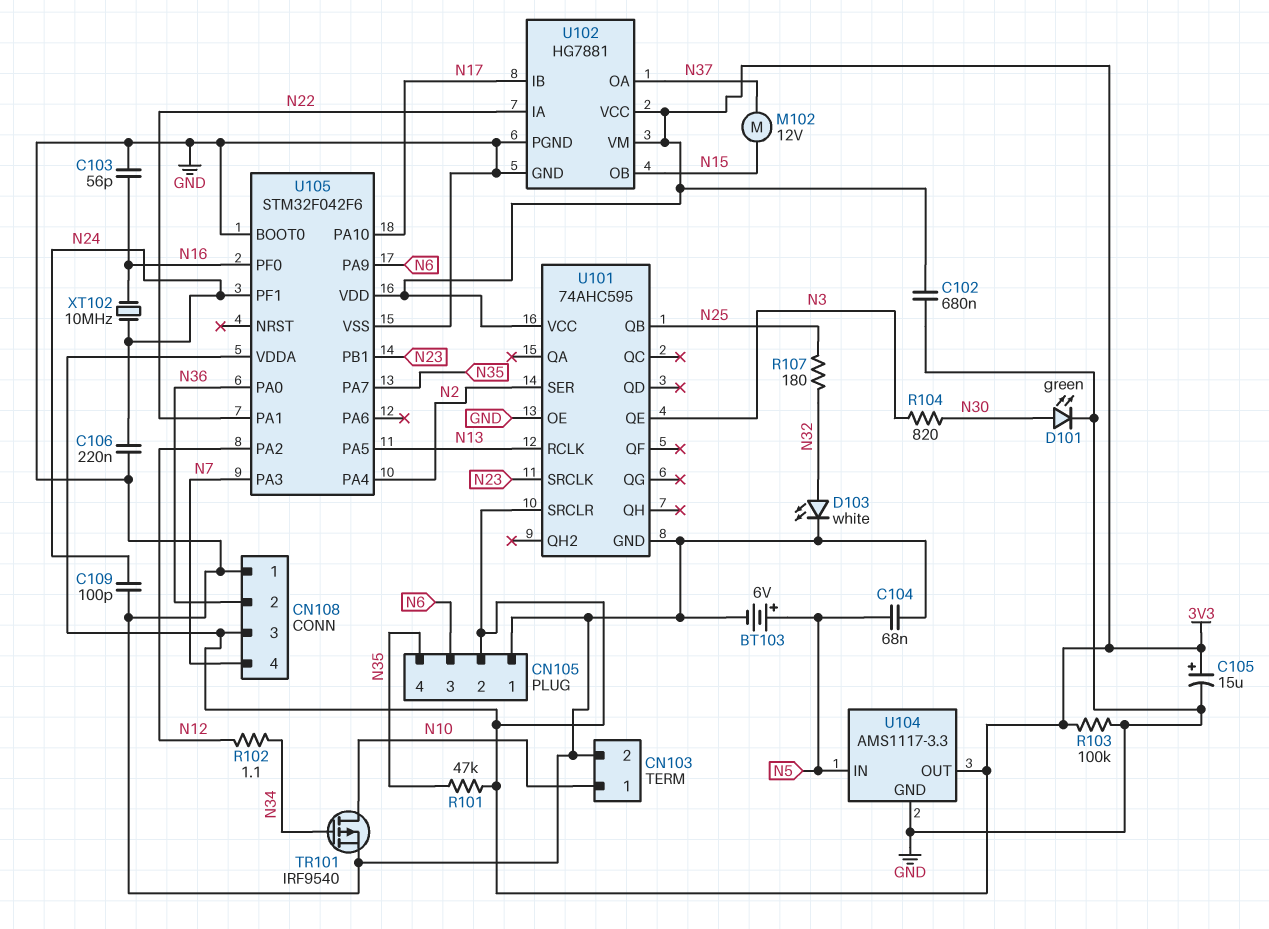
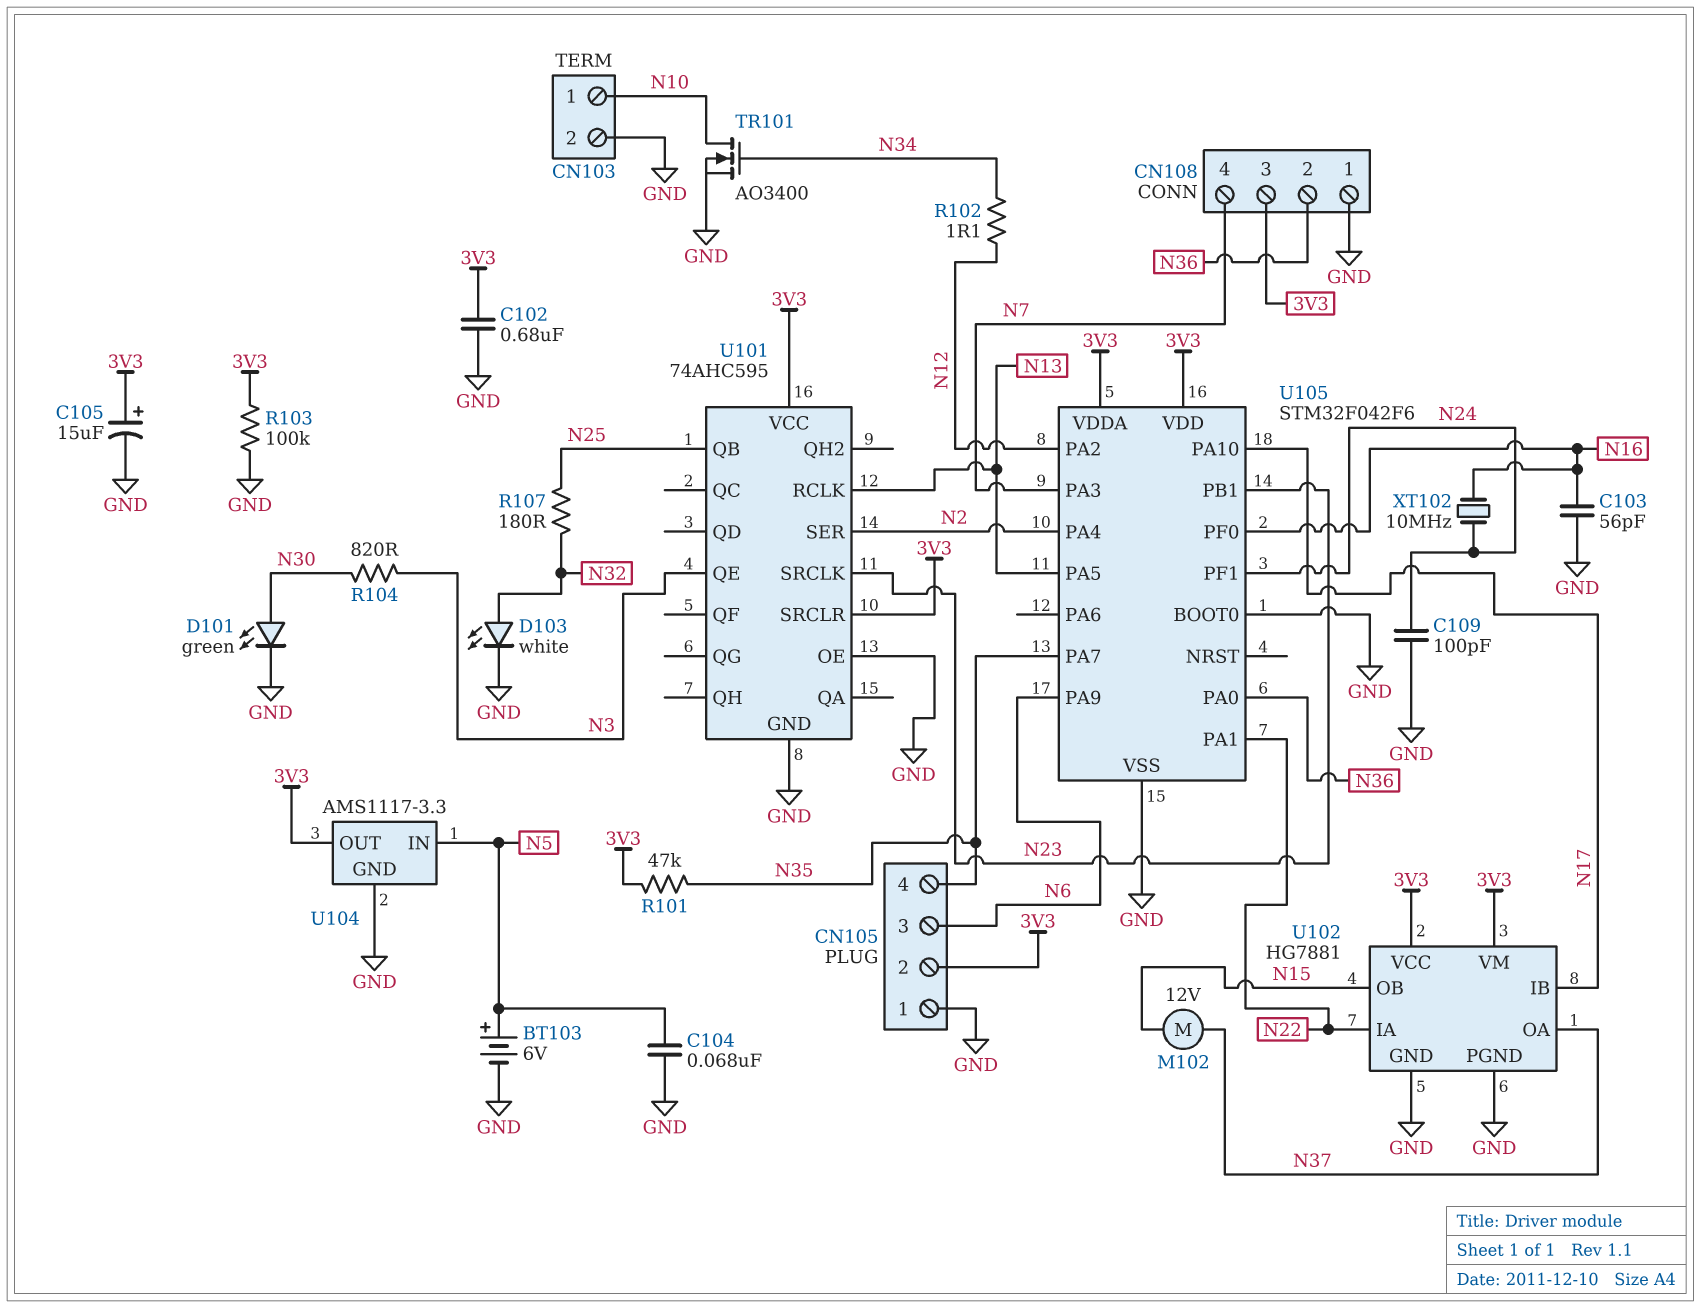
C106: 220nF (GND, N24) -> none
TR101: PMOS IRF9540 (G N34, D N10, S GND) -> NMOS AO3400 (G N34, D N10, S GND)

